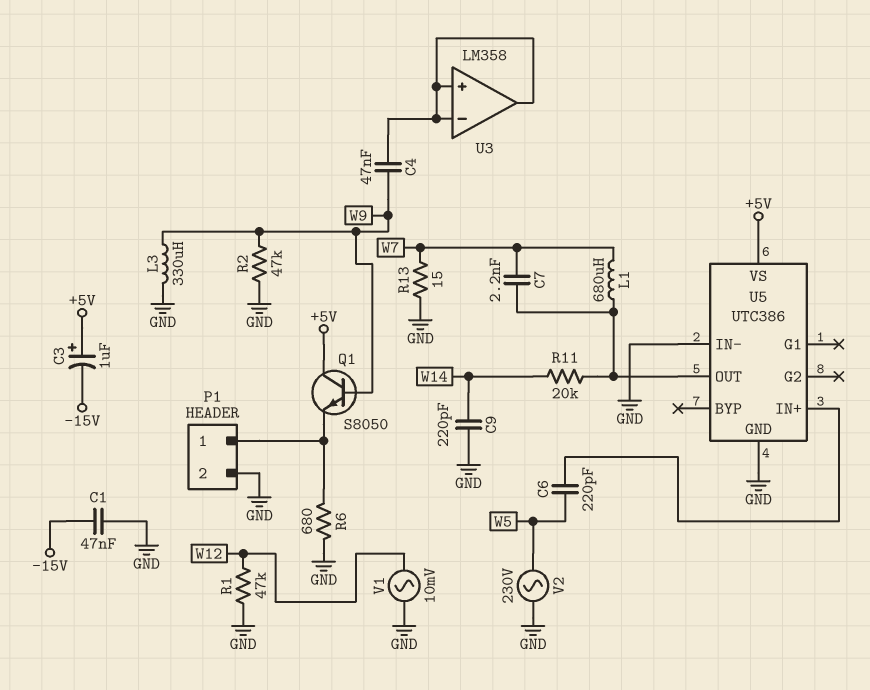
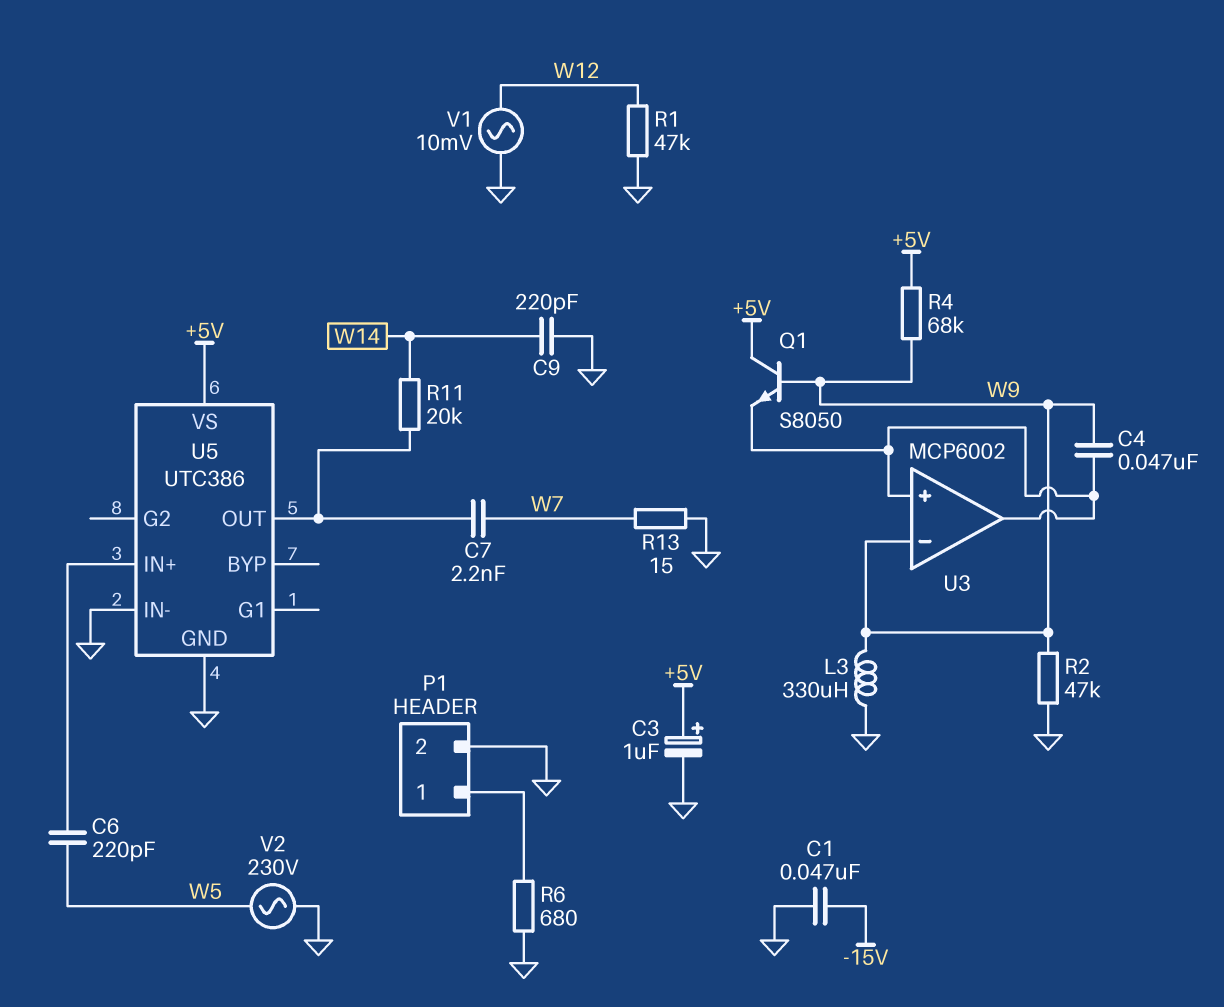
C3: 1uF (plus +5V, minus -15V) -> 1uF (plus +5V, minus GND)
L1: 680uH (U5/OUT, W7) -> none
Q1: NPN S8050 (B W9, C +5V, E P1/1) -> NPN S8050 (B W9, C +5V, E U3/in+)
R4: none -> 68k (+5V, W9)
U3: LM358 -> MCP6002
U3 pin in-: U3/in+ -> W9

